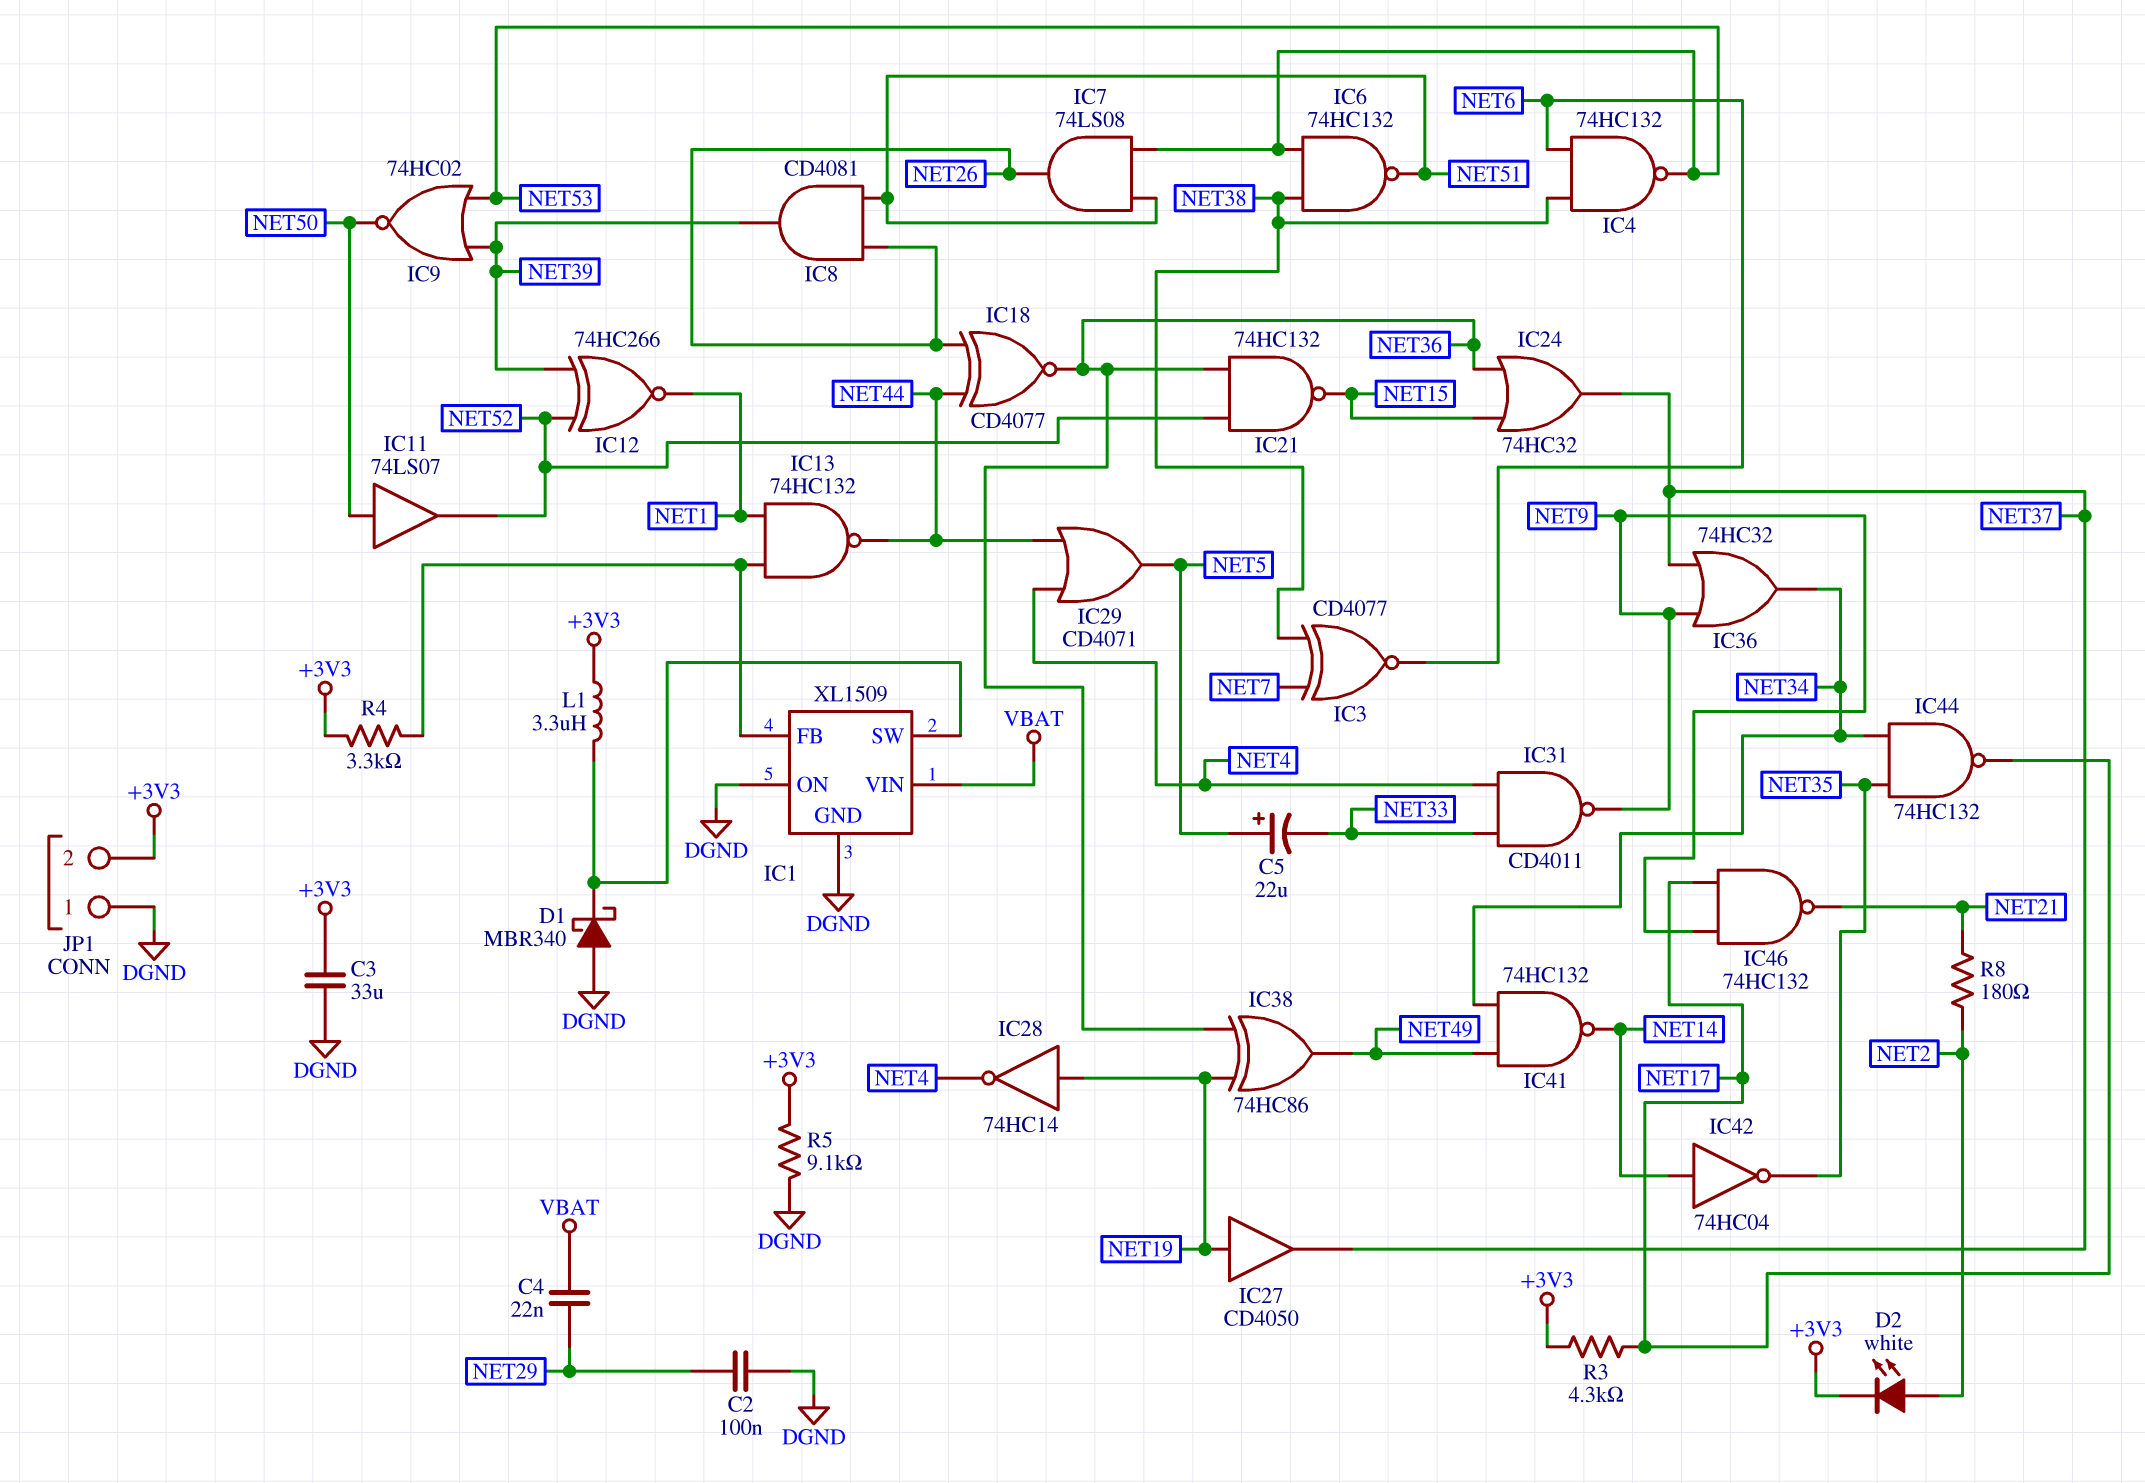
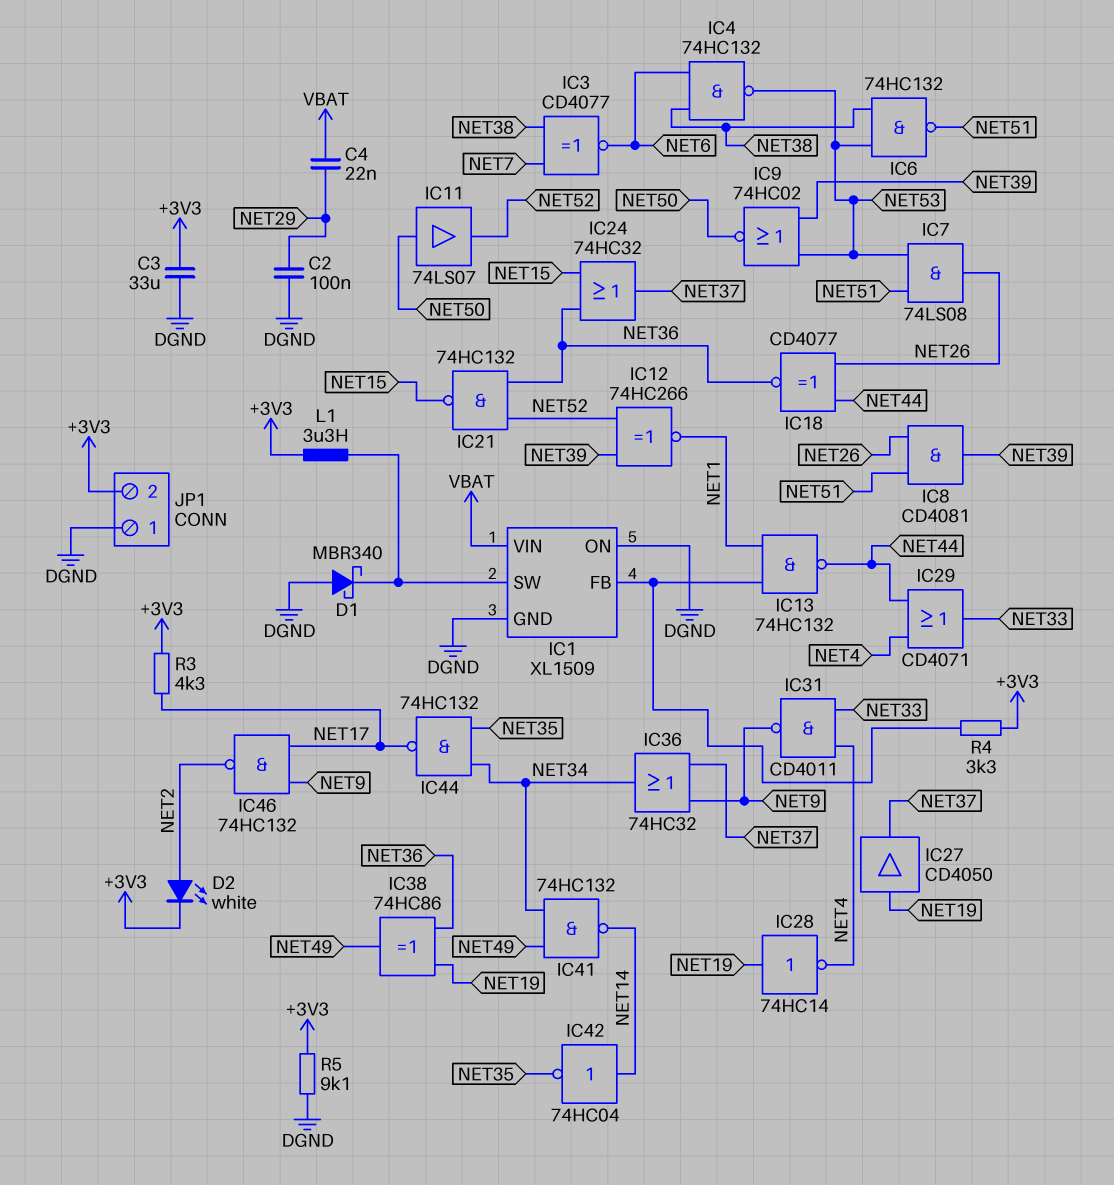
C5: 22uF (plus NET5, minus NET33) -> none
IC29: OR CD4071 (in NET4, in NET44, out NET5) -> OR CD4071 (in NET4, in NET44, out NET33)
IC46: NAND 74HC132 (in NET9, in NET17, out NET21) -> NAND 74HC132 (in NET9, in NET17, out NET2)
R8: 180 (NET2, NET21) -> none

